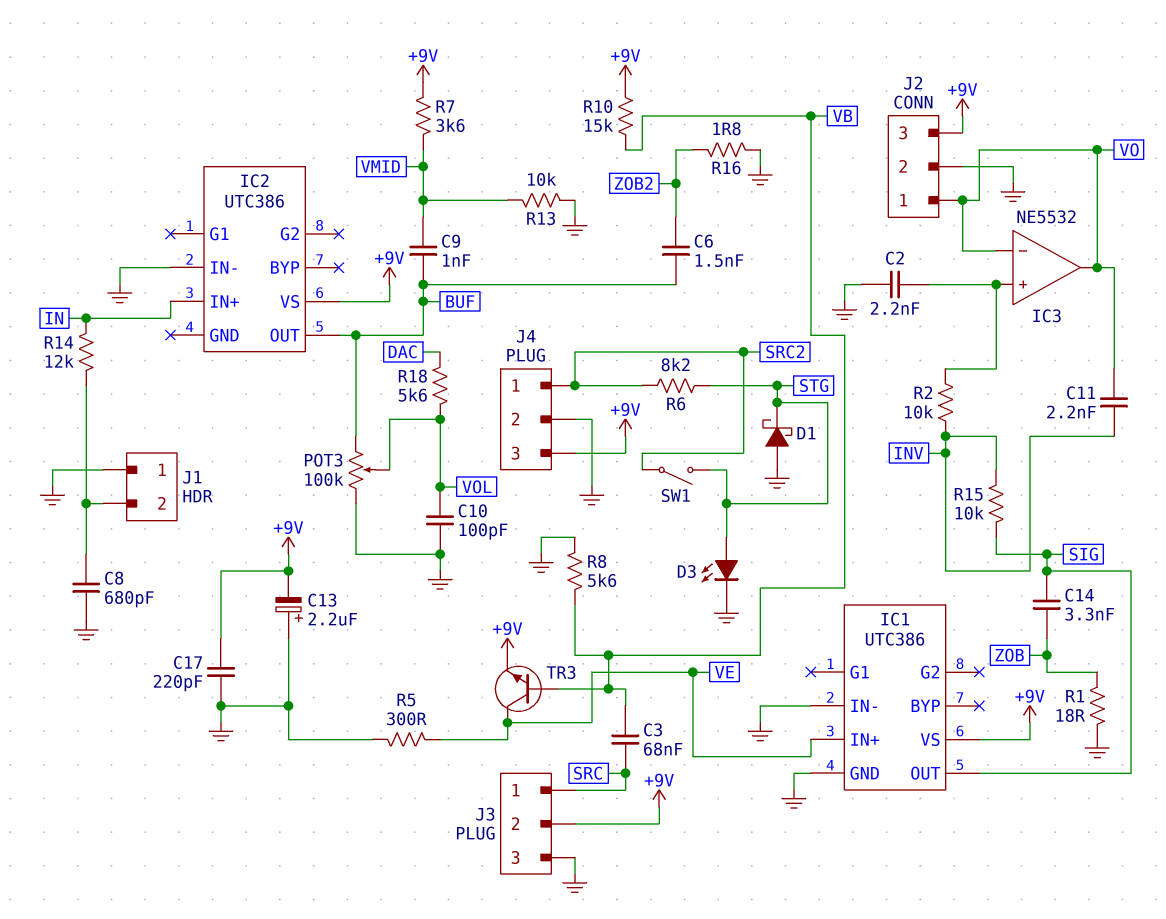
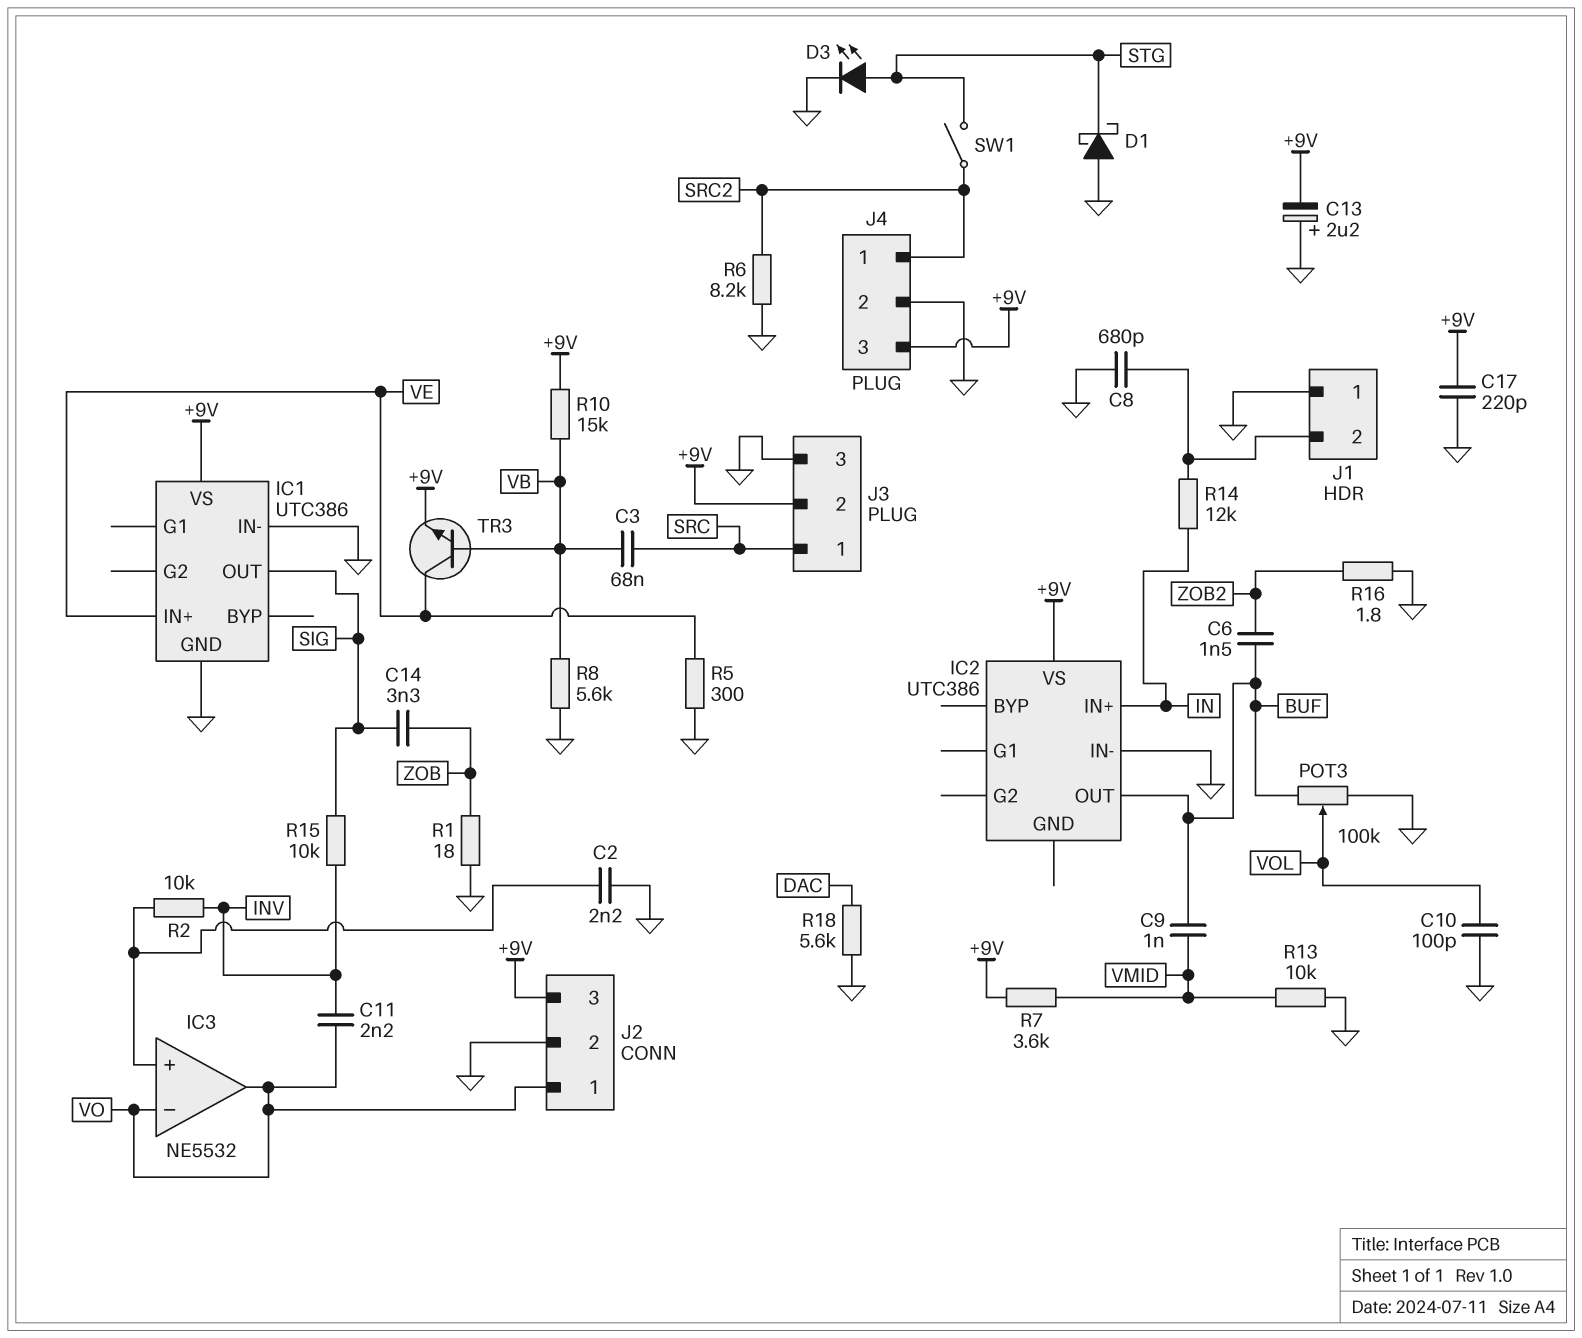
R6: 8.2k (SRC2, STG) -> 8.2k (GND, SRC2)
R18: 5.6k (DAC, VOL) -> 5.6k (DAC, GND)

